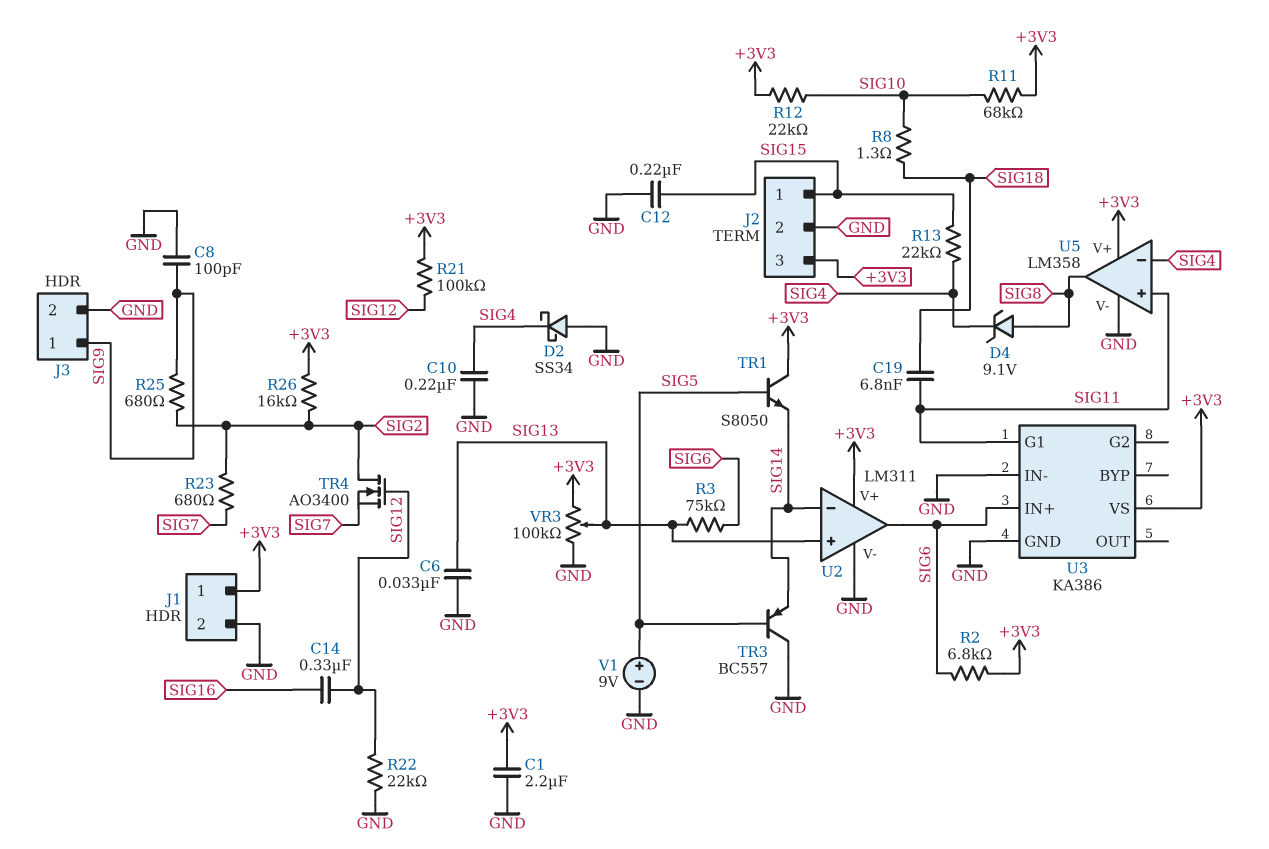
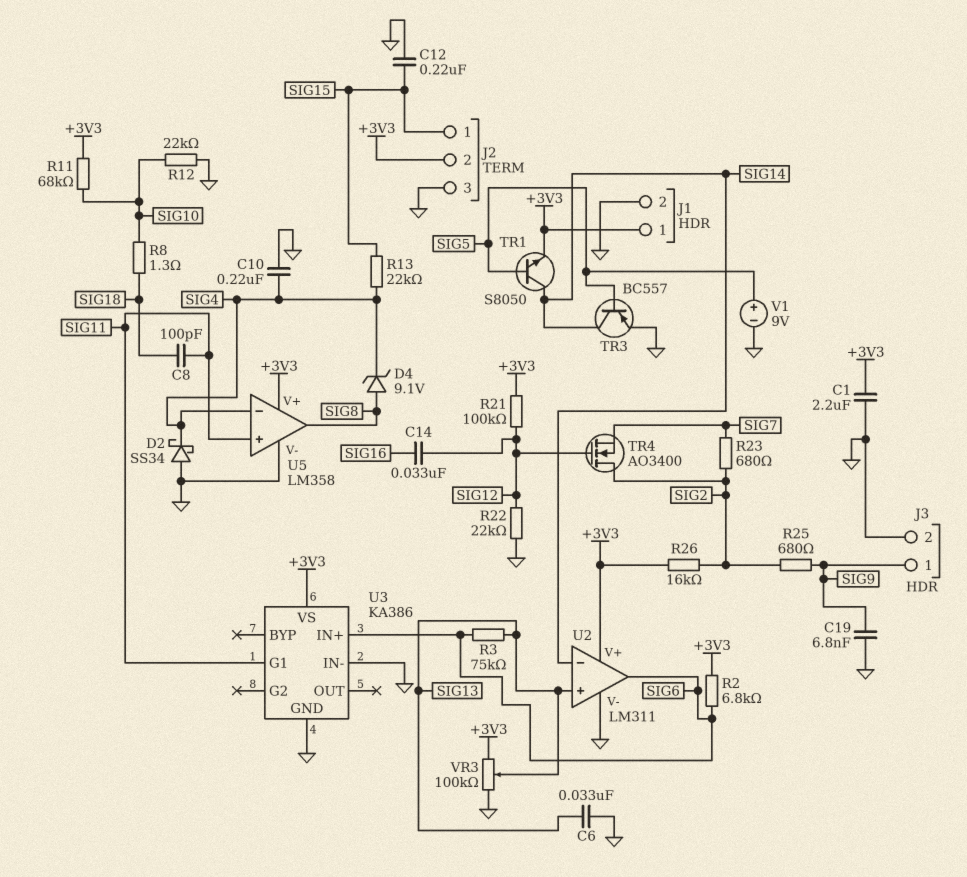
C8: 100pF (GND, SIG9) -> 100pF (SIG11, SIG18)
C14: 330nF (SIG12, SIG16) -> 33nF (SIG12, SIG16)
C19: 6.8nF (SIG11, SIG18) -> 6.8nF (GND, SIG9)
J2 pin 2: GND -> +3V3
J2 pin 3: +3V3 -> GND
R12: 22k (+3V3, SIG10) -> 22k (GND, SIG10)
TR1: NPN S8050 (B SIG5, C +3V3, E SIG14) -> NPN S8050 (B SIG5, C SIG14, E +3V3)
TR3: PNP BC557 (B SIG5, C GND, E SIG14) -> PNP BC557 (B SIG5, C SIG14, E GND)

